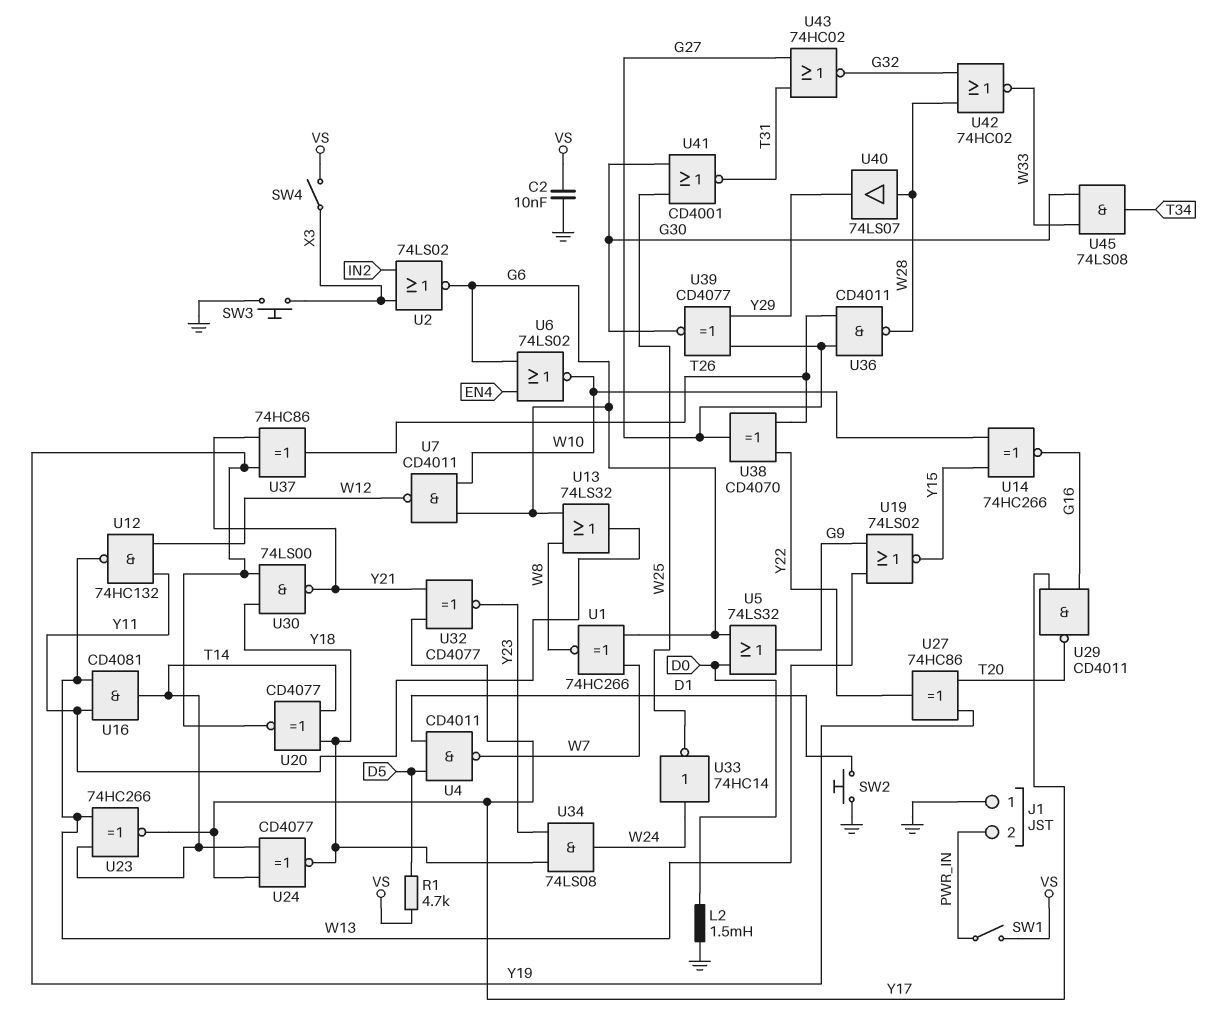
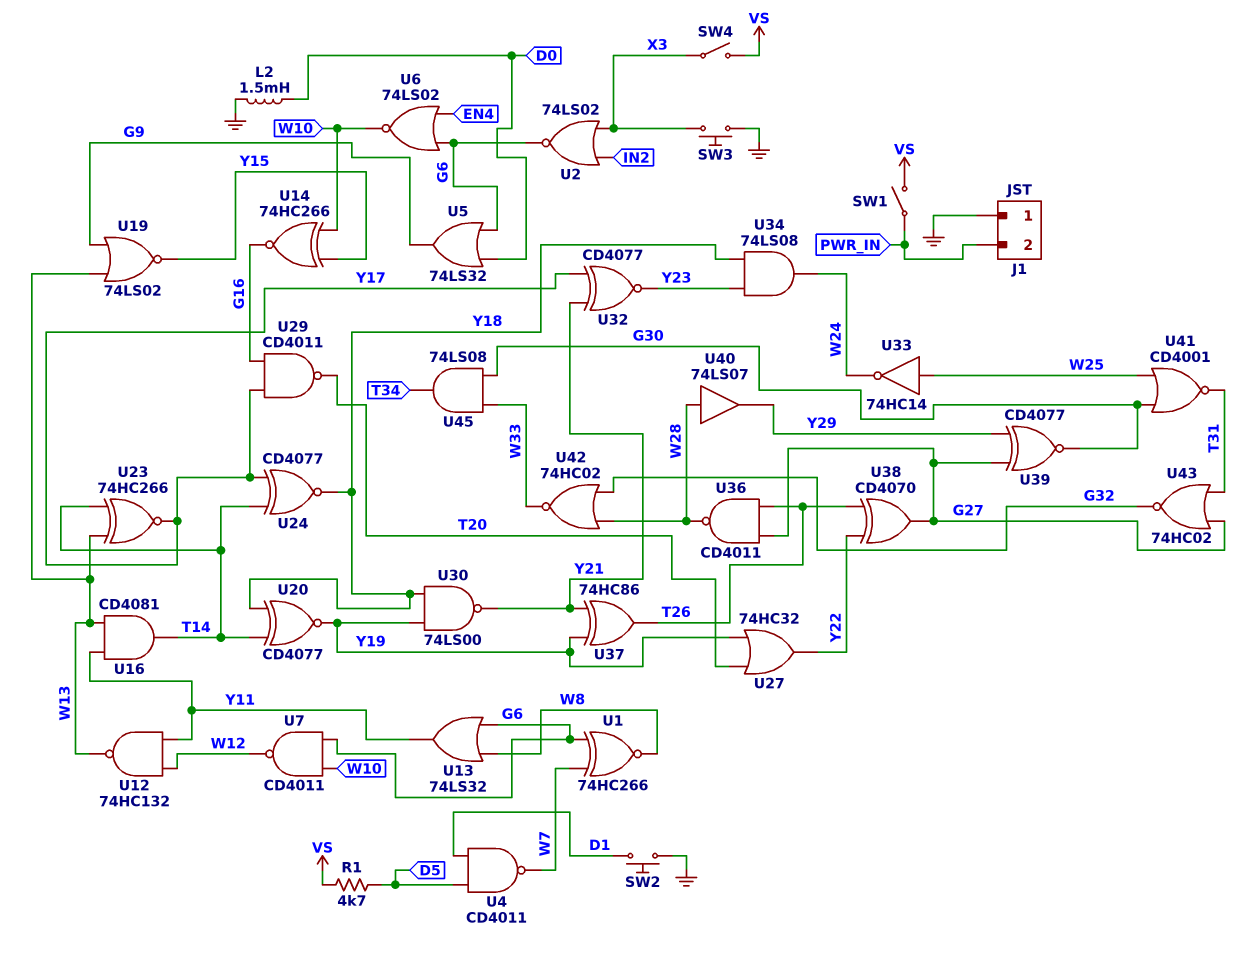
C2: 10nF (GND, VS) -> none
U27: XOR 74HC86 (in T20, in Y19, out Y22) -> OR 74HC32 (in T20, in Y19, out Y22)
U33: NOT 74HC14 (in W24, out W25) -> NOT 74HC14 (in W25, out W24)

